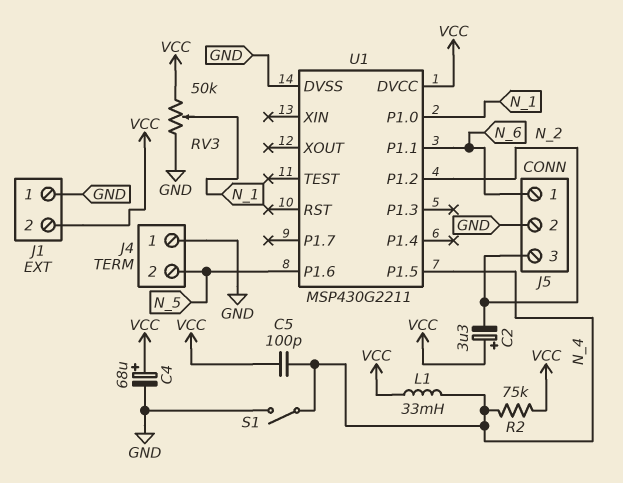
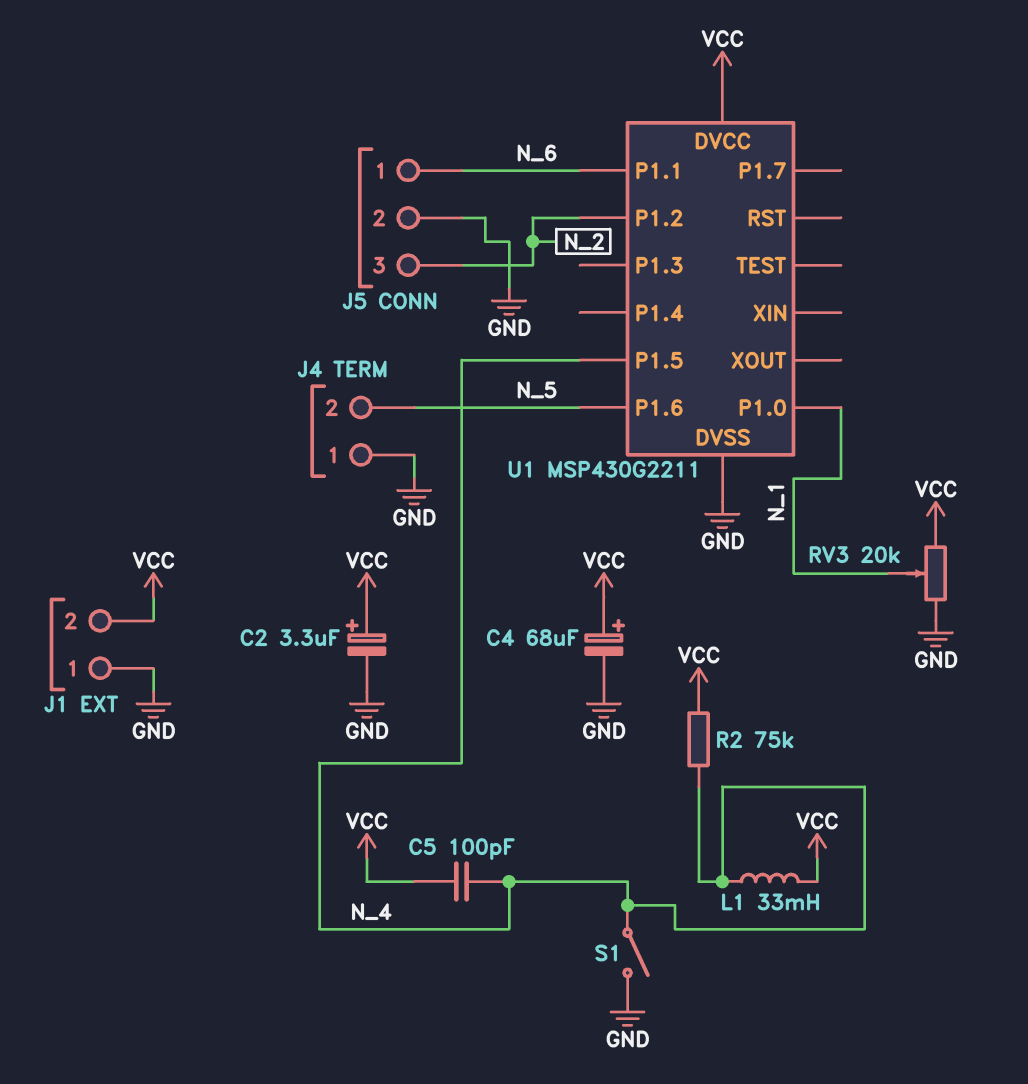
C2: 3.3uF (plus VCC, minus N_2) -> 3.3uF (plus VCC, minus GND)
RV3: 50k (GND, VCC, wiper N_1) -> 20k (GND, VCC, wiper N_1)

